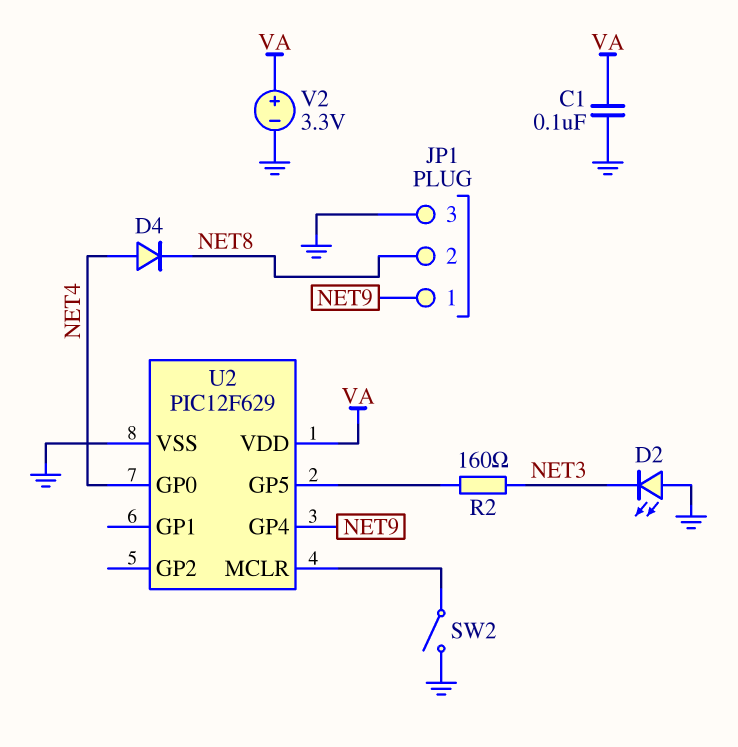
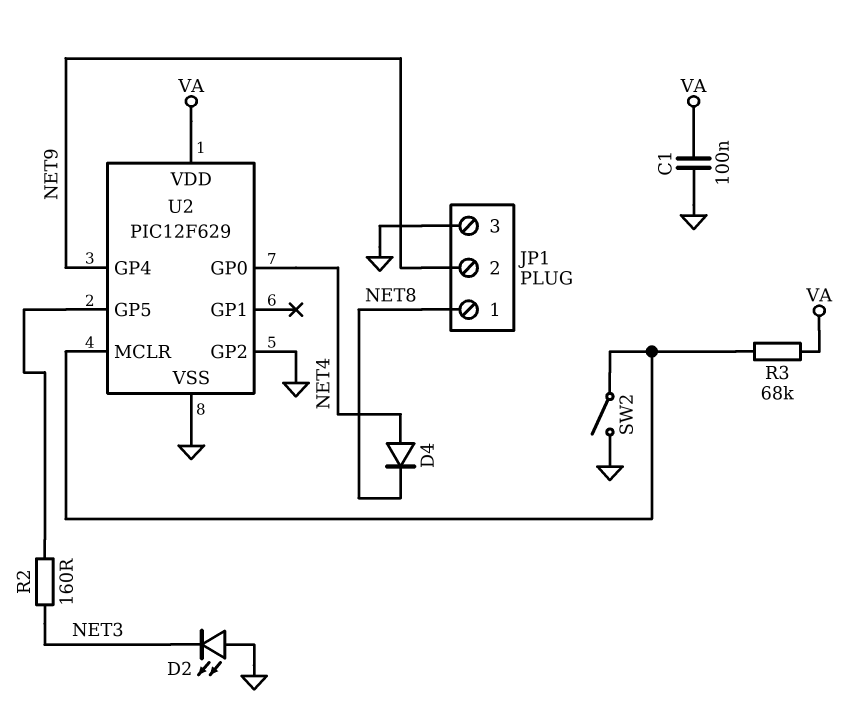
JP1 pin 1: NET9 -> NET8
JP1 pin 2: NET8 -> NET9
R3: none -> 68k (U2/MCLR, VA)
U2 pin GP2: none -> GND
V2: 3.3V (plus VA, minus GND) -> none

